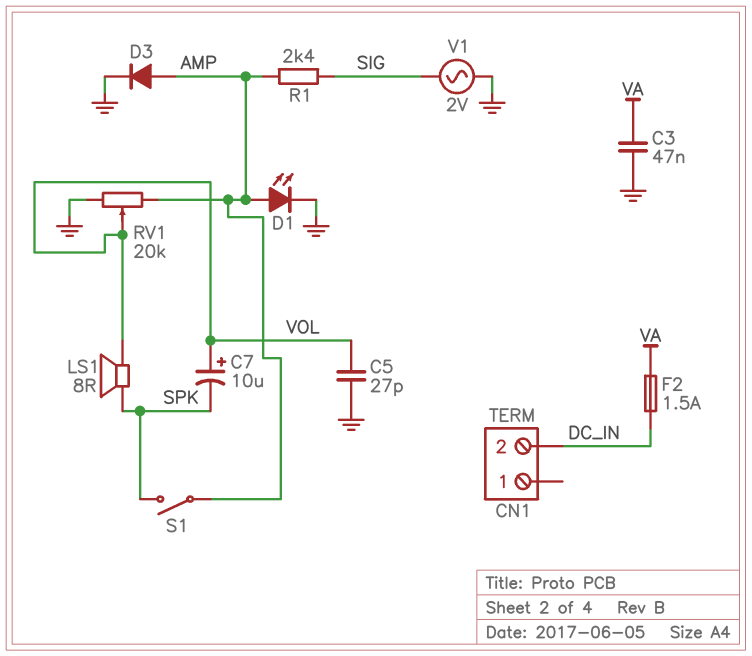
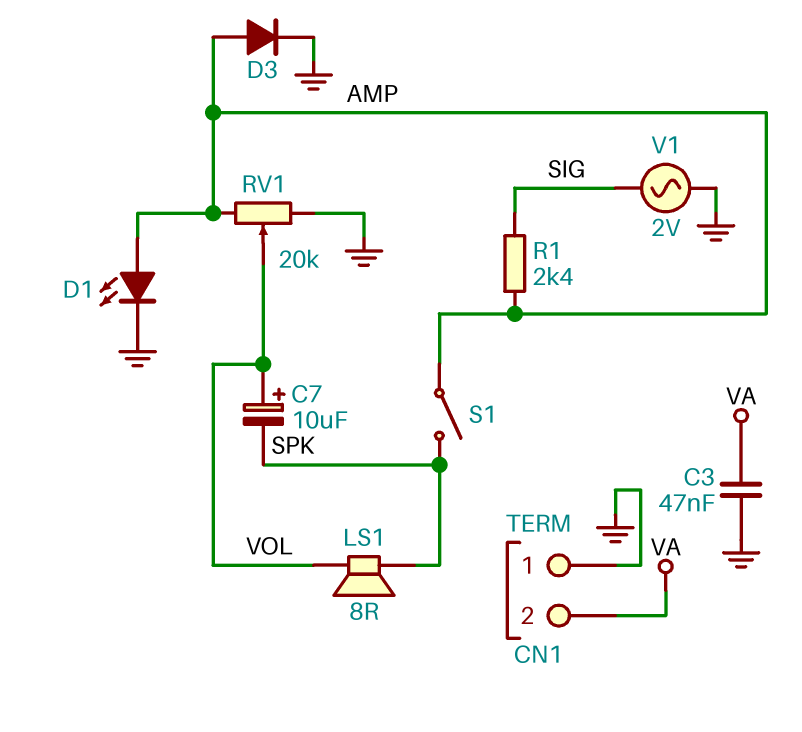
C5: 27pF (GND, VOL) -> none
CN1 pin 1: none -> GND
CN1 pin 2: DC_IN -> VA
F2: 1.5A (DC_IN, VA) -> none

